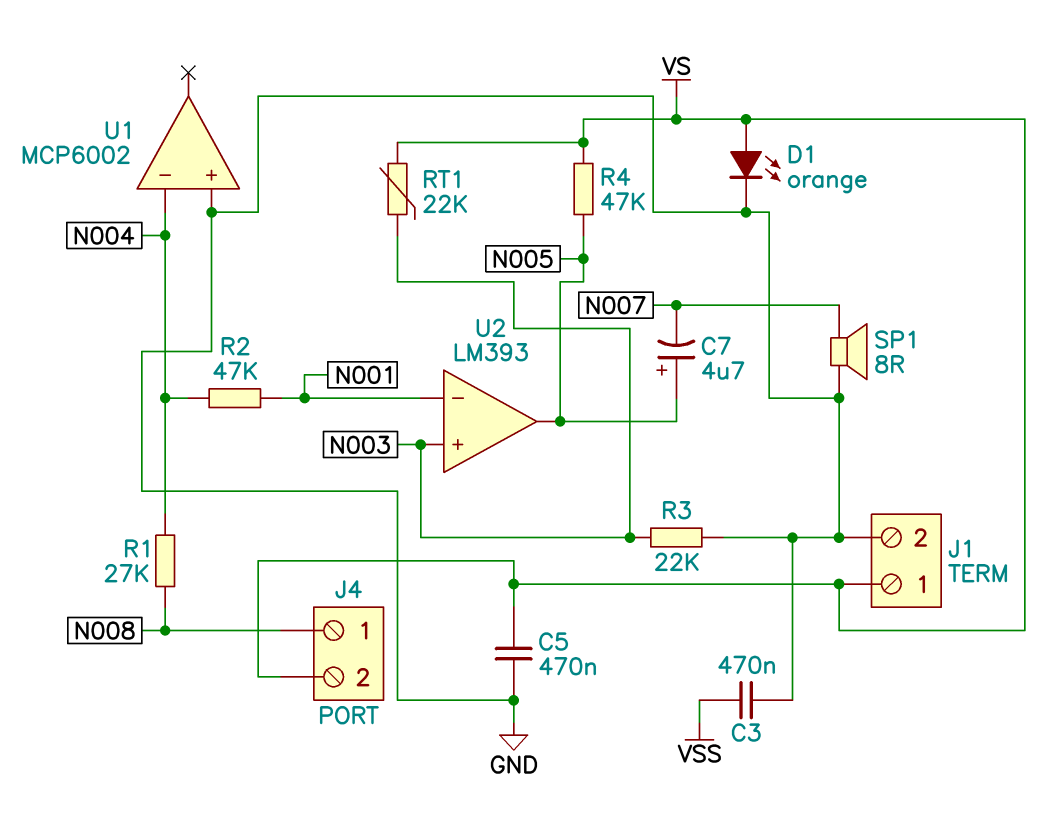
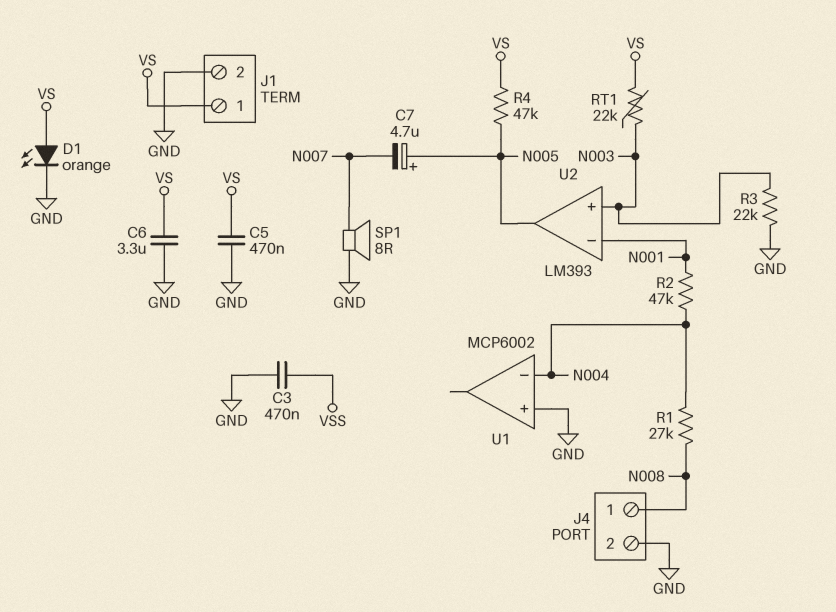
C6: none -> 3.3uF (GND, VS)
J4 pin 2: VS -> GND

